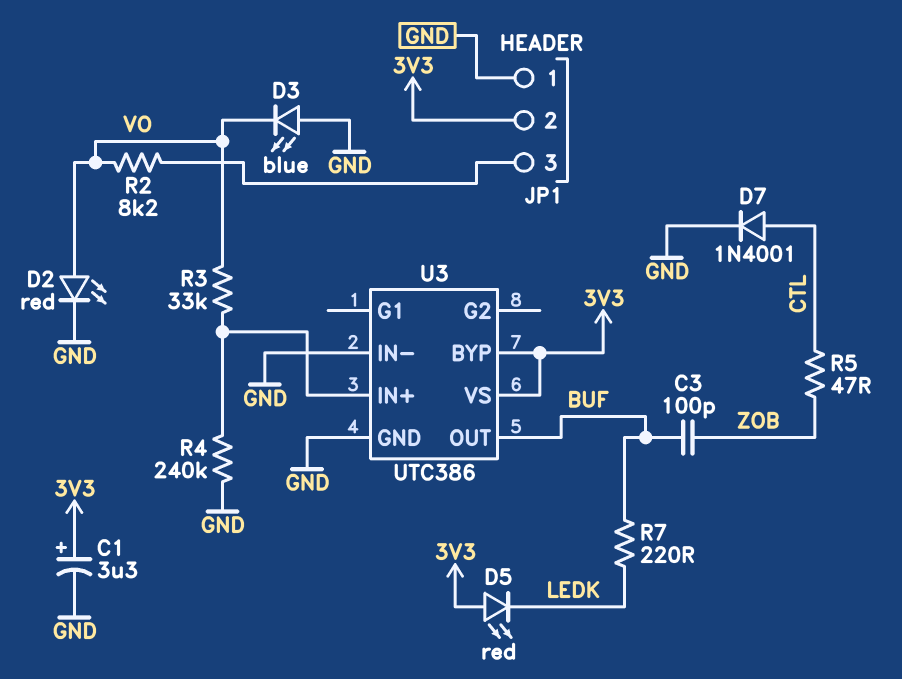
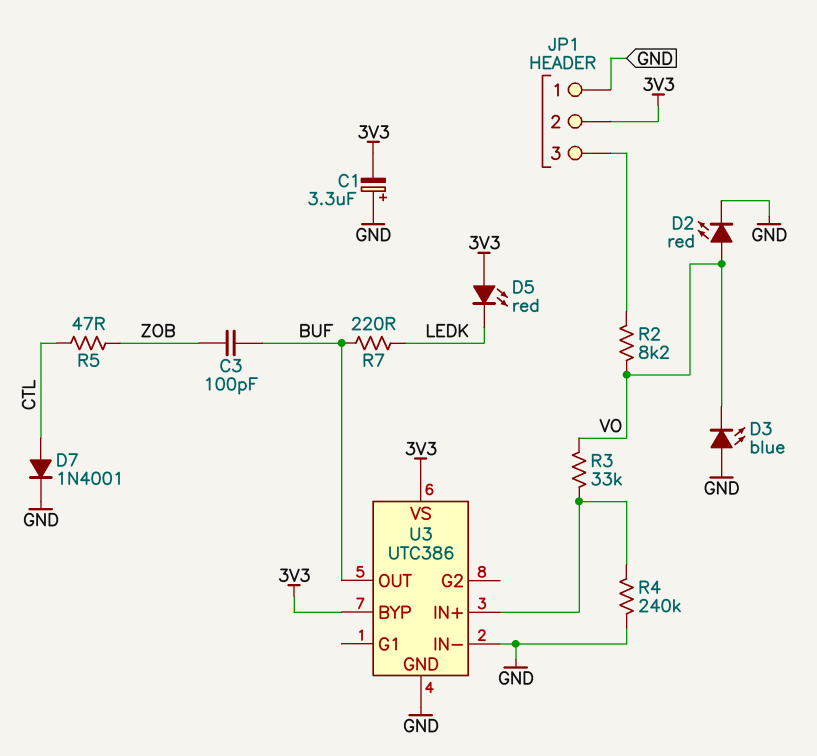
C1: 3.3uF (plus 3V3, minus GND) -> 3.3uF (plus GND, minus 3V3)

